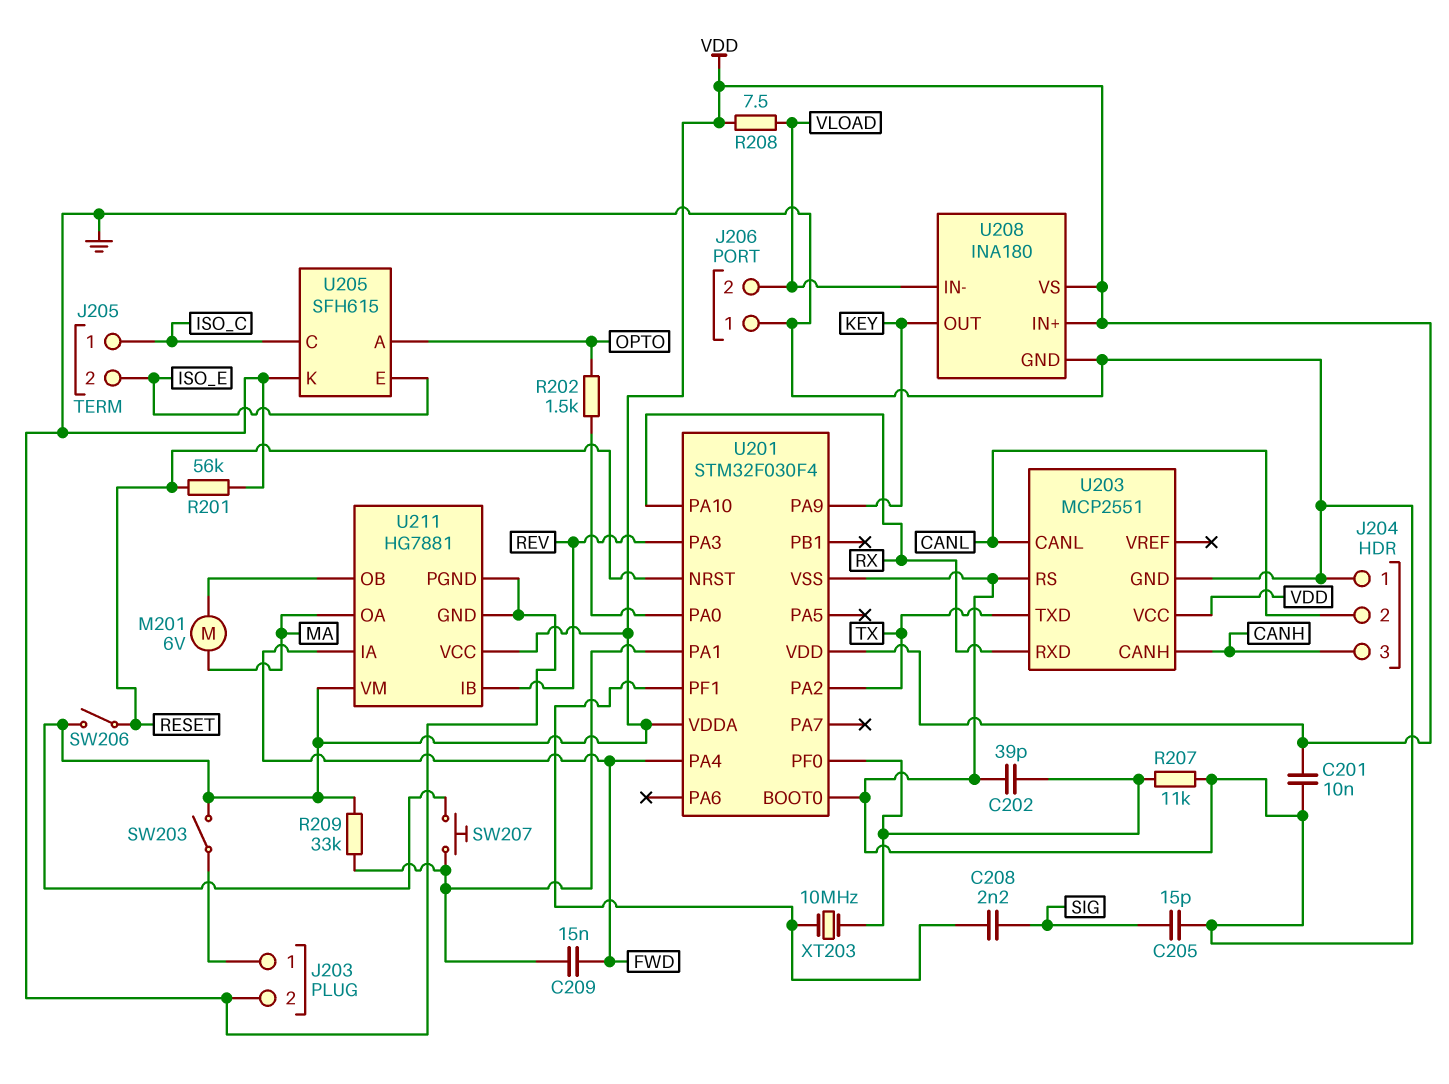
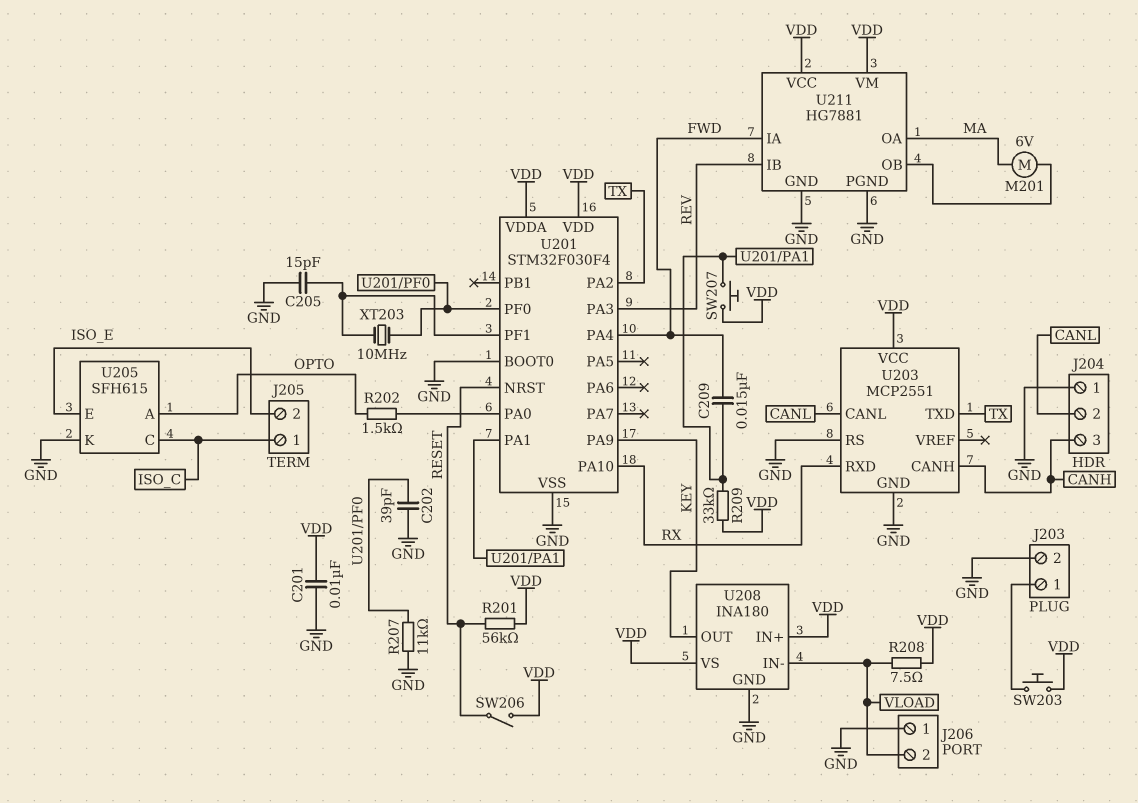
C205: 15pF (GND, SIG) -> 15pF (GND, U201/PF1)
C208: 2.2nF (SIG, U201/PF1) -> none
R201: 56k (GND, RESET) -> 56k (RESET, VDD)
SW203: switch (J203/1, VDD) -> button (J203/1, VDD)

